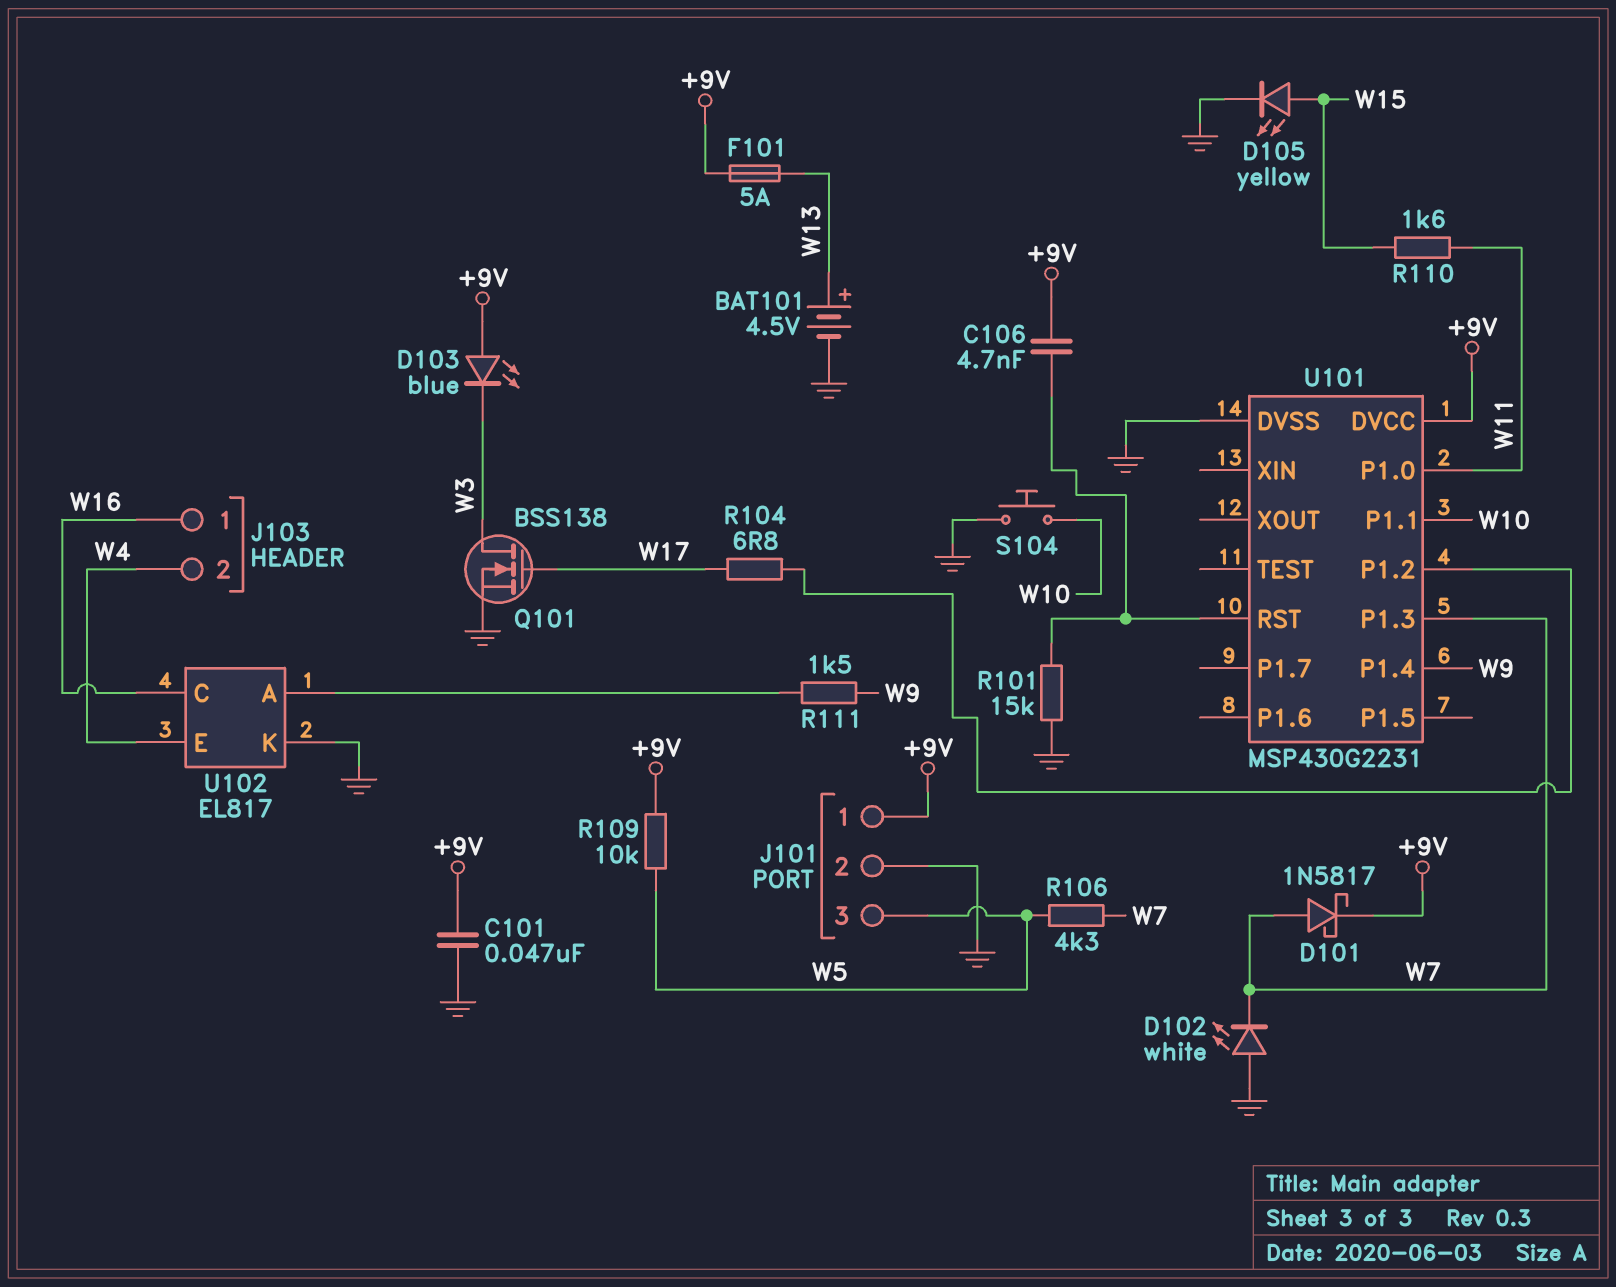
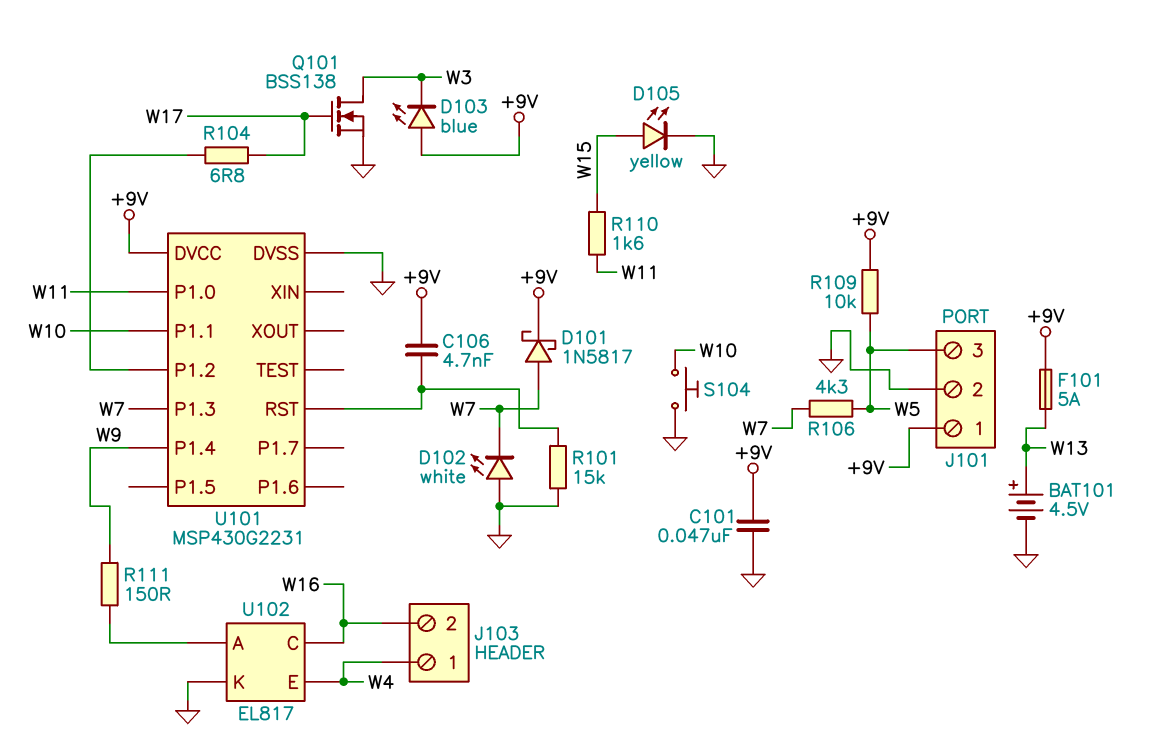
J103 pin 1: W16 -> W4
J103 pin 2: W4 -> W16
R111: 1.5k (U102/A, W9) -> 150 (U102/A, W9)

